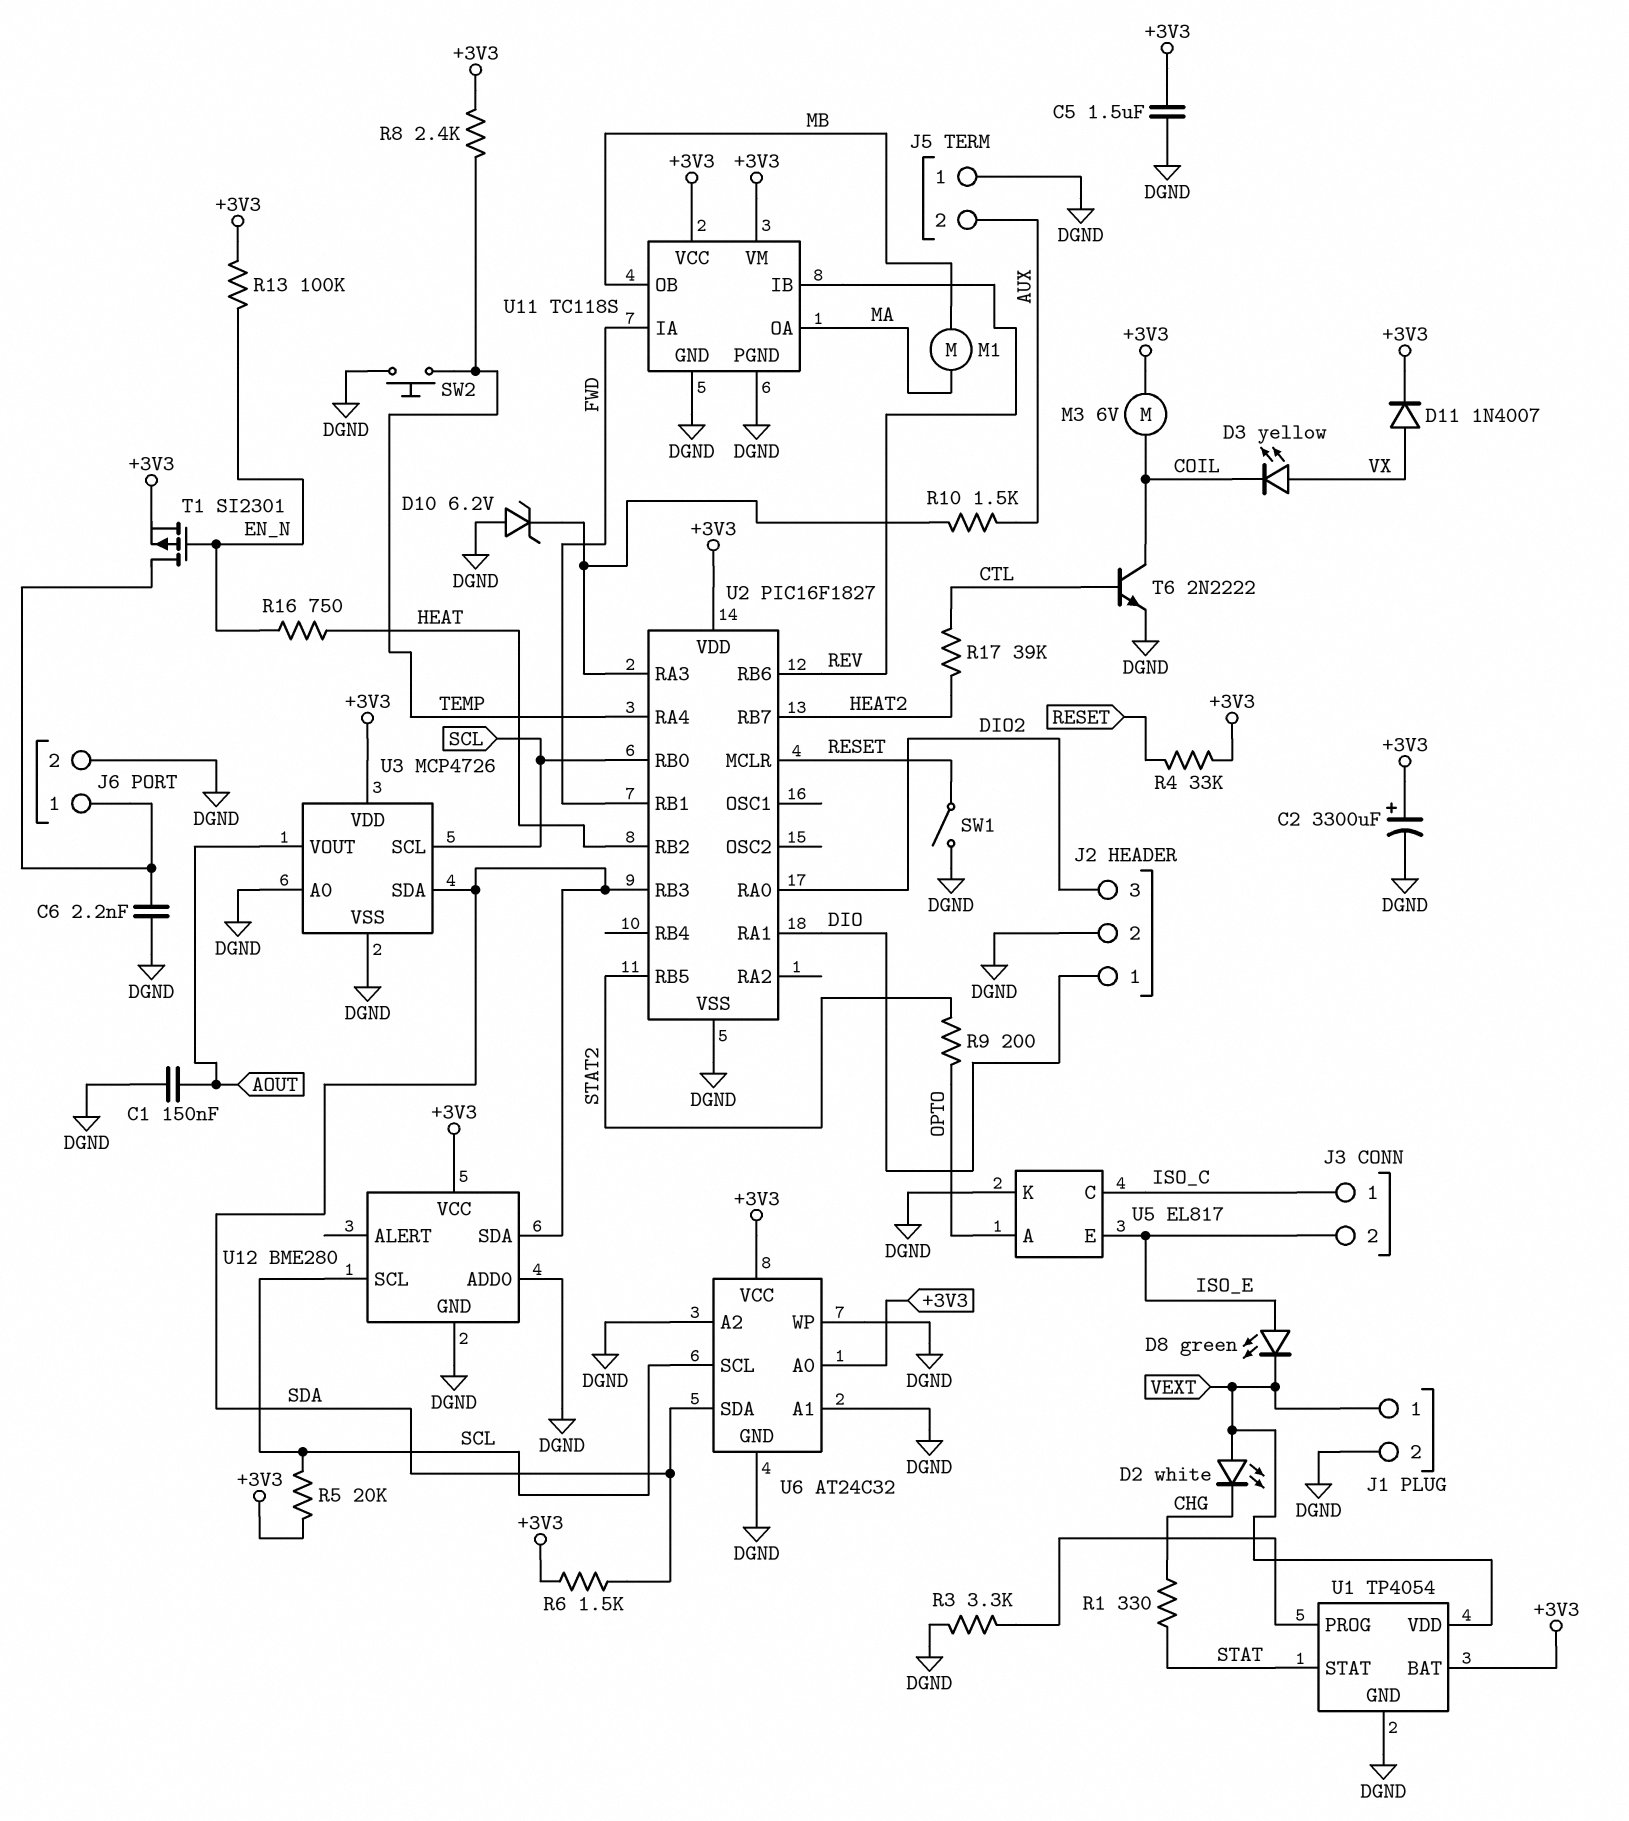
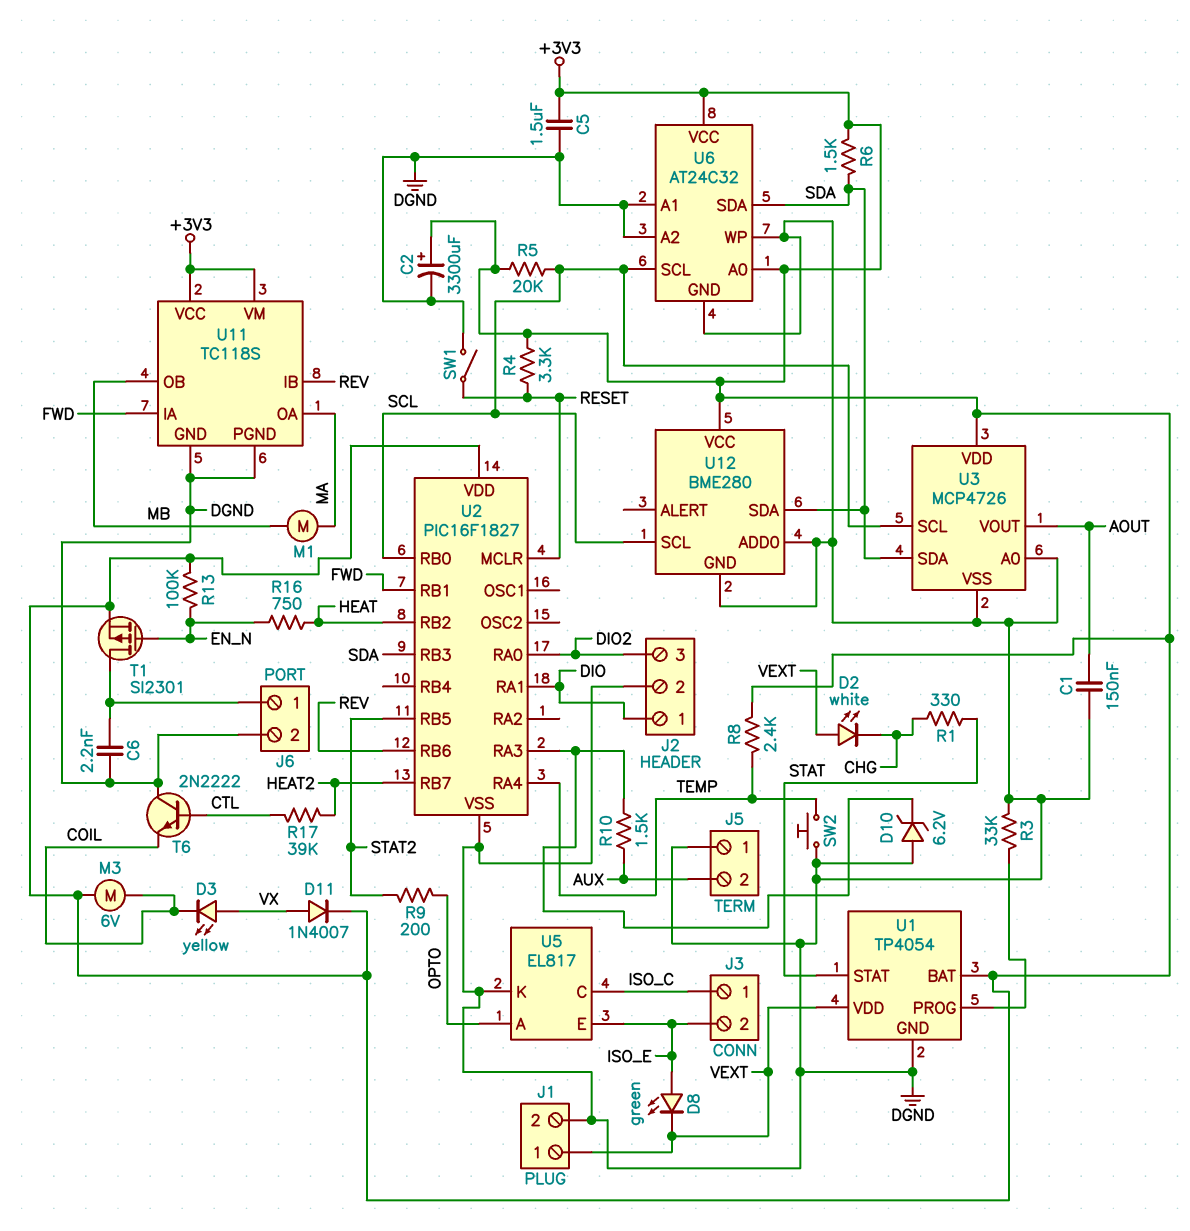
R3: 3.3k (DGND, U1/PROG) -> 33k (DGND, U1/PROG)
R4: 33k (+3V3, RESET) -> 3.3k (+3V3, RESET)
T6: NPN 2N2222 (B CTL, C COIL, E DGND) -> NPN 2N2222 (B CTL, C DGND, E COIL)

